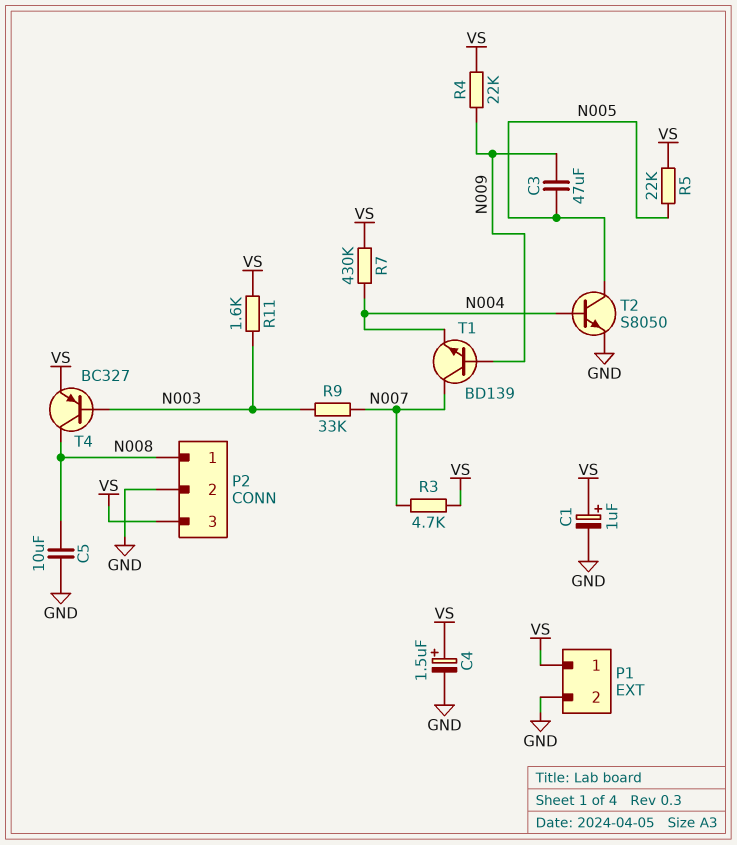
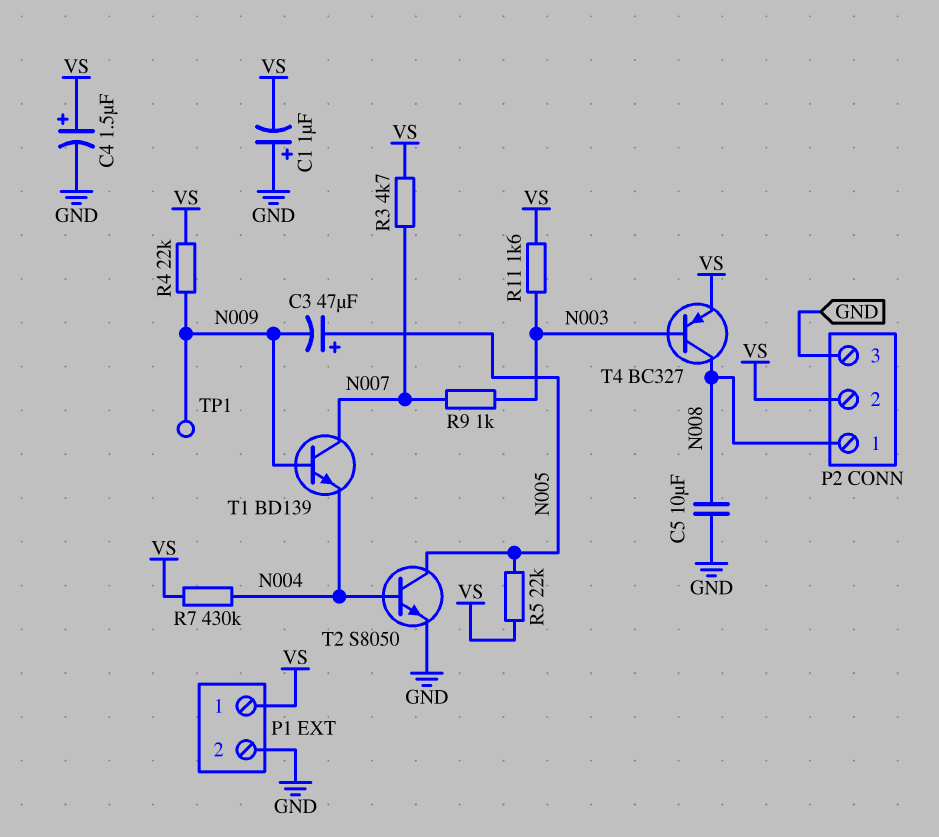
C1: 1uF (plus VS, minus GND) -> 1uF (plus GND, minus VS)
C3: 47uF (N005, N009) -> 47uF (plus N005, minus N009)
P2 pin 2: GND -> VS
P2 pin 3: VS -> GND
R9: 33k (N003, N007) -> 1k (N003, N007)
TP1: none -> test point (N009)

